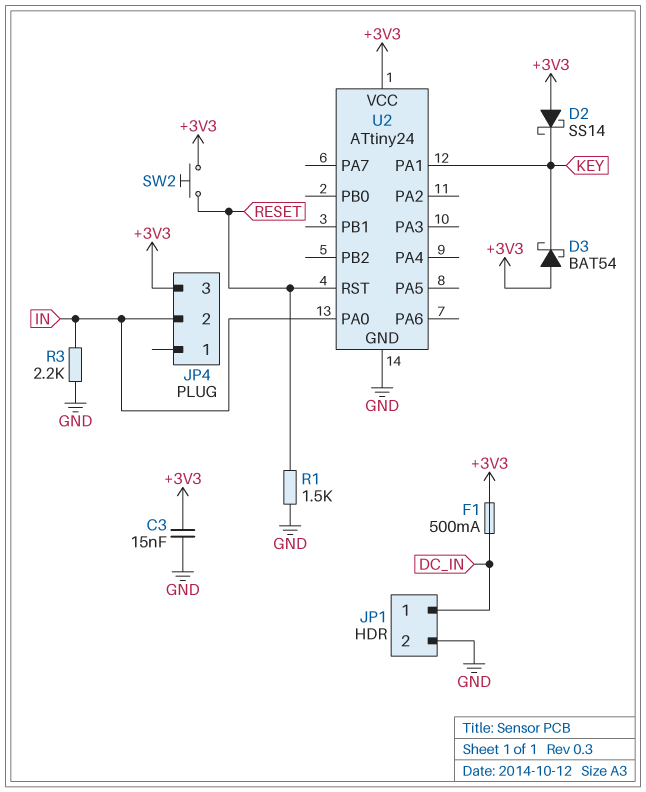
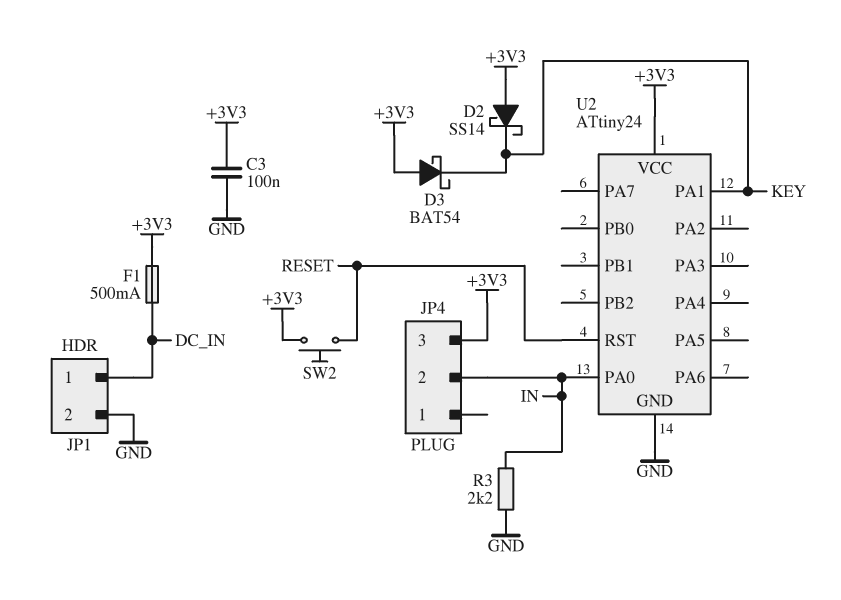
C3: 15nF (+3V3, GND) -> 100nF (+3V3, GND)
R1: 1.5k (GND, RESET) -> none

